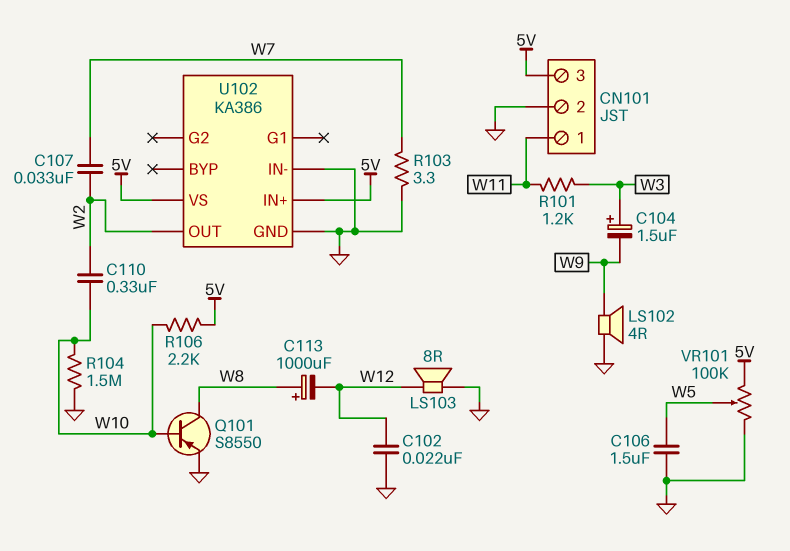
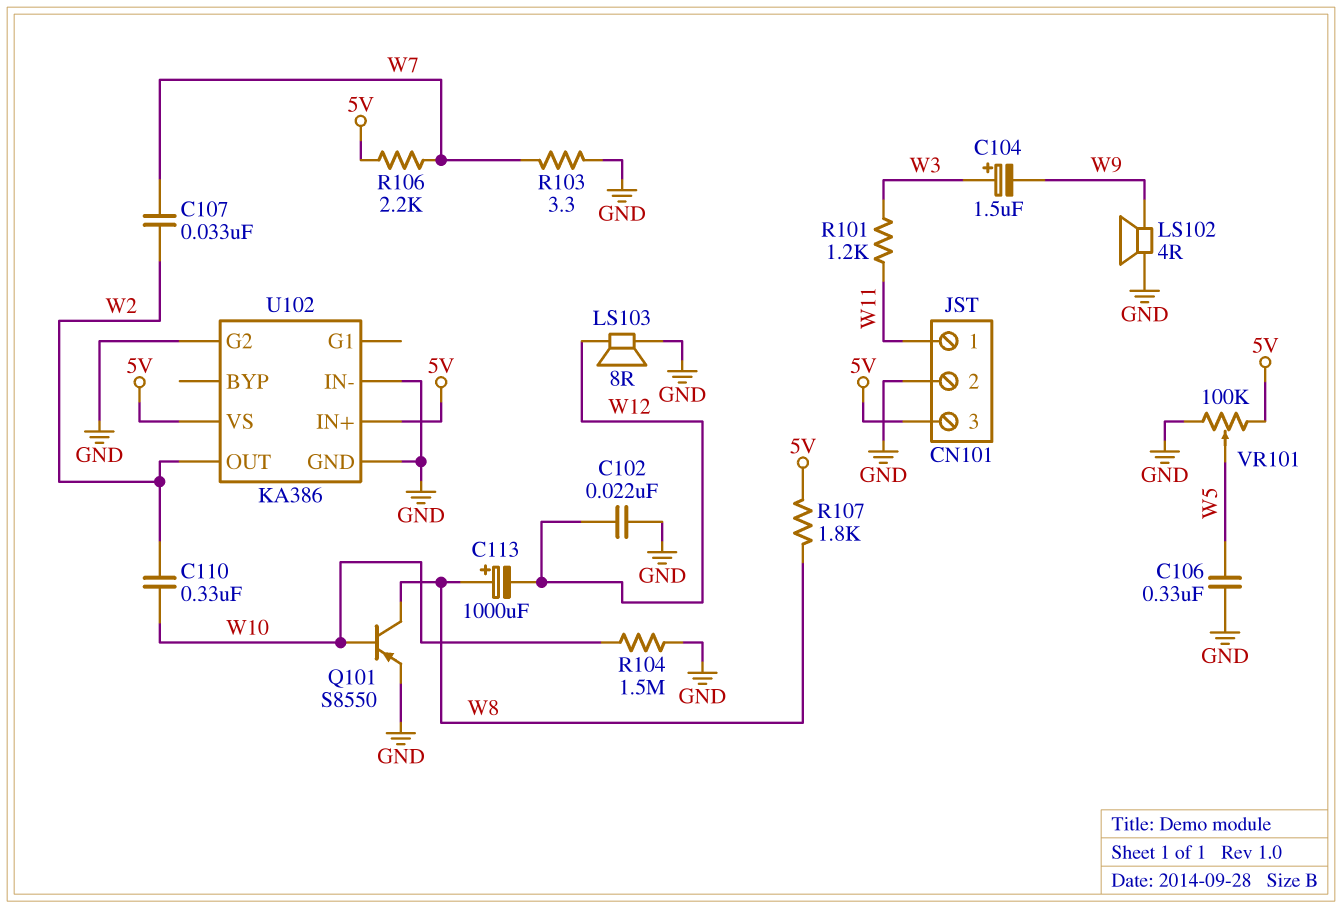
C106: 1.5uF (GND, W5) -> 330nF (GND, W5)
R106: 2.2k (5V, W10) -> 2.2k (5V, W7)
R107: none -> 1.8k (5V, W8)
U102 pin G2: none -> GND

